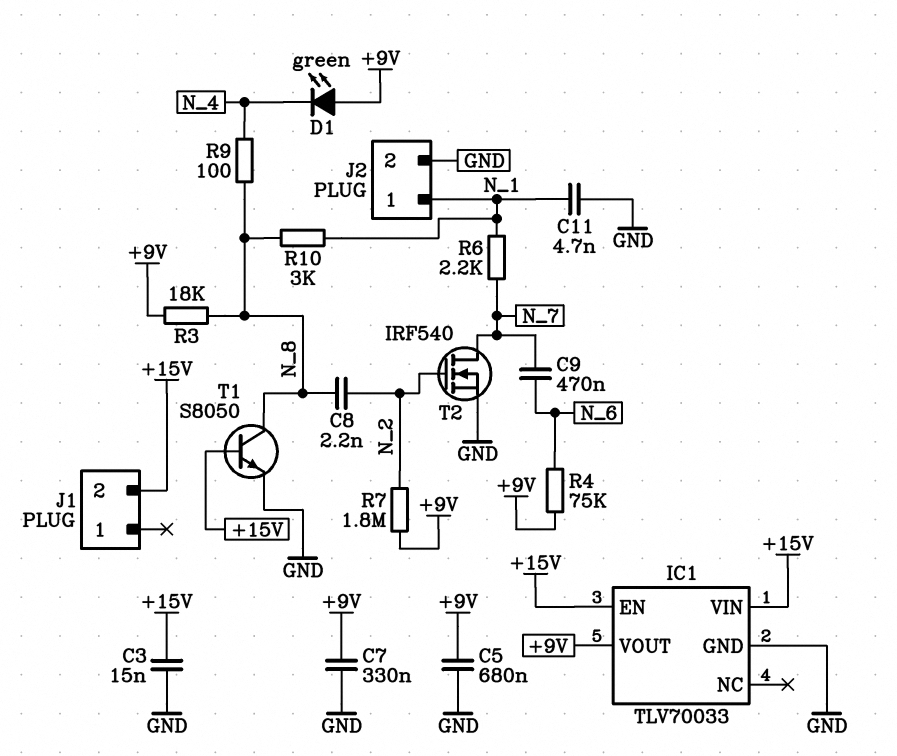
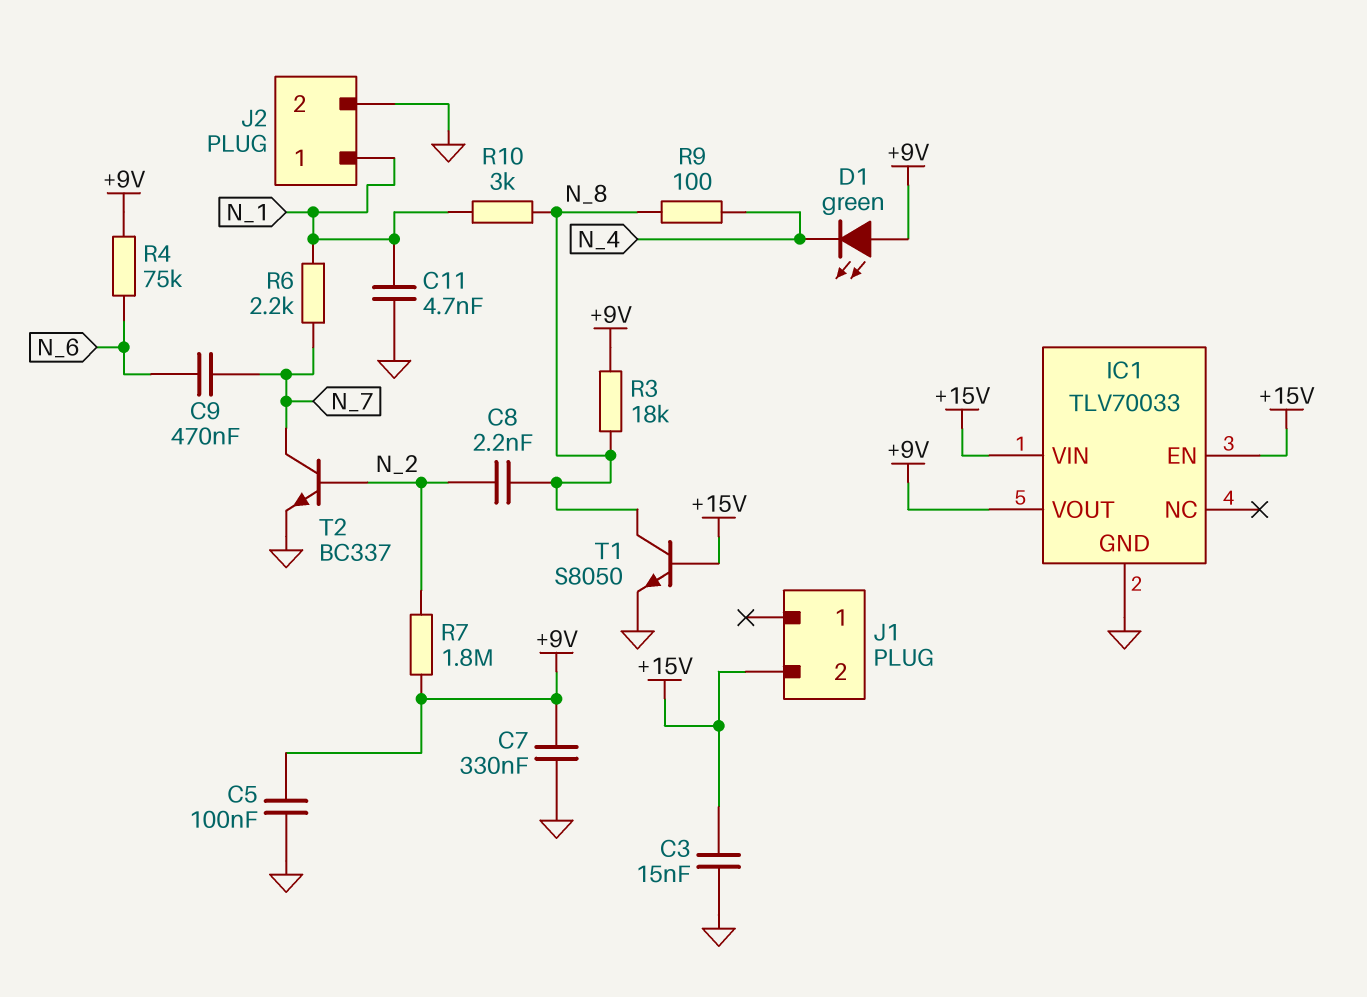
C5: 680nF (+9V, GND) -> 100nF (+9V, GND)
T2: NMOS IRF540 (G N_2, D N_7, S GND) -> NPN BC337 (B N_2, C N_7, E GND)

